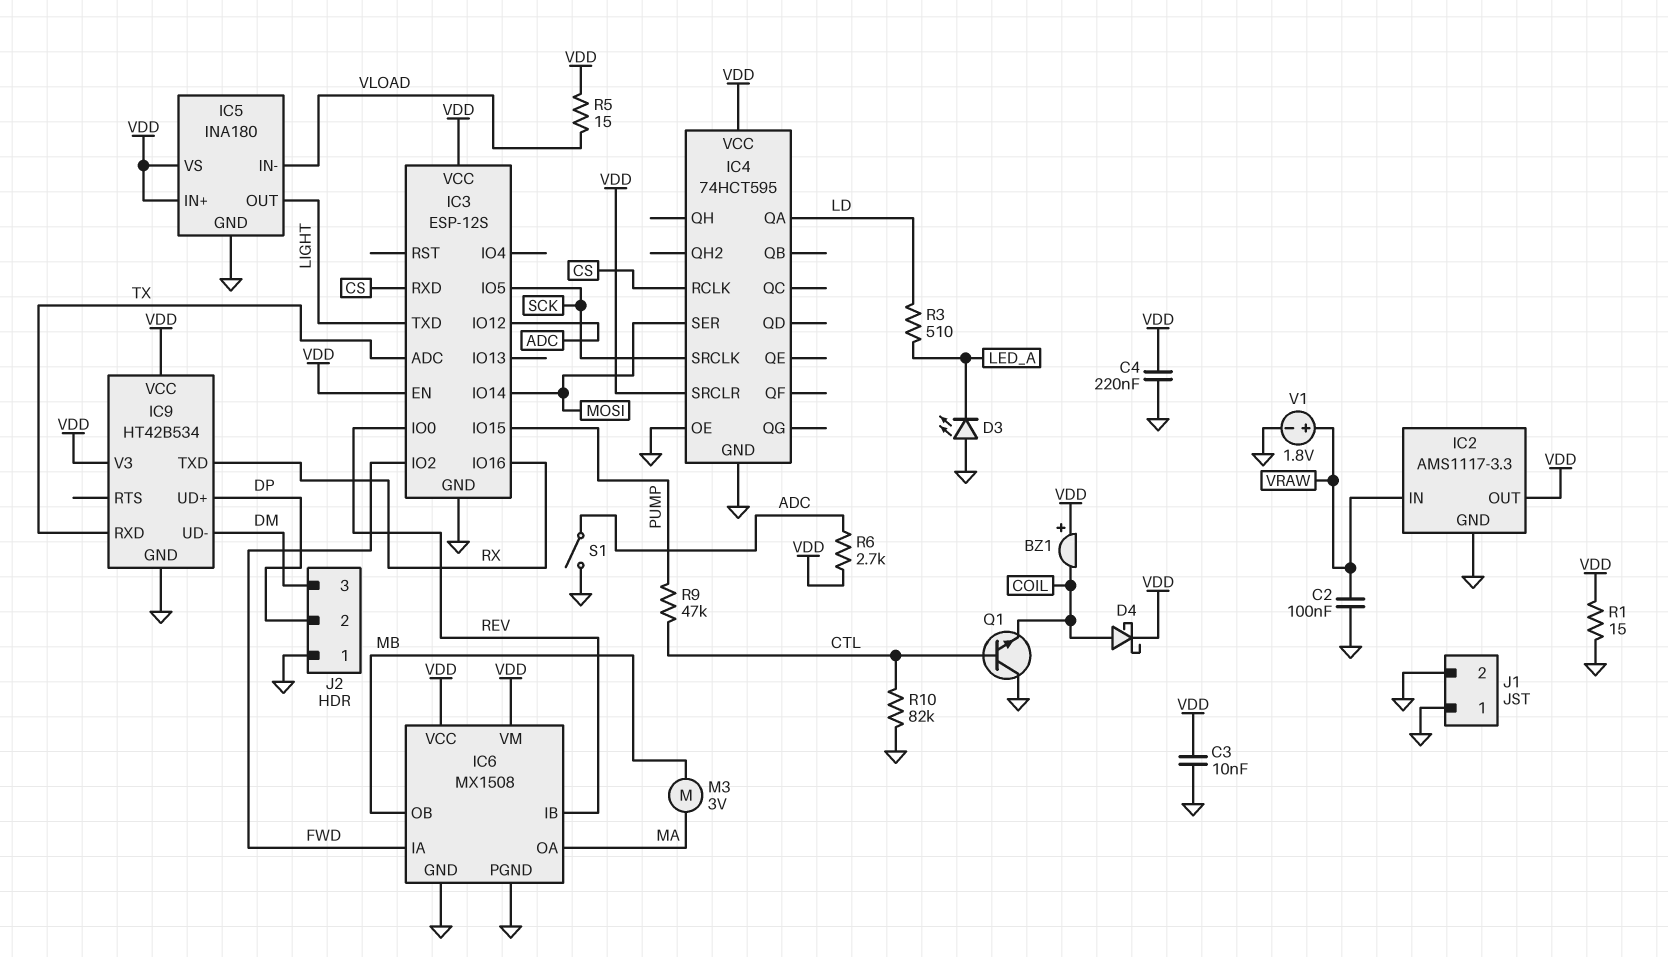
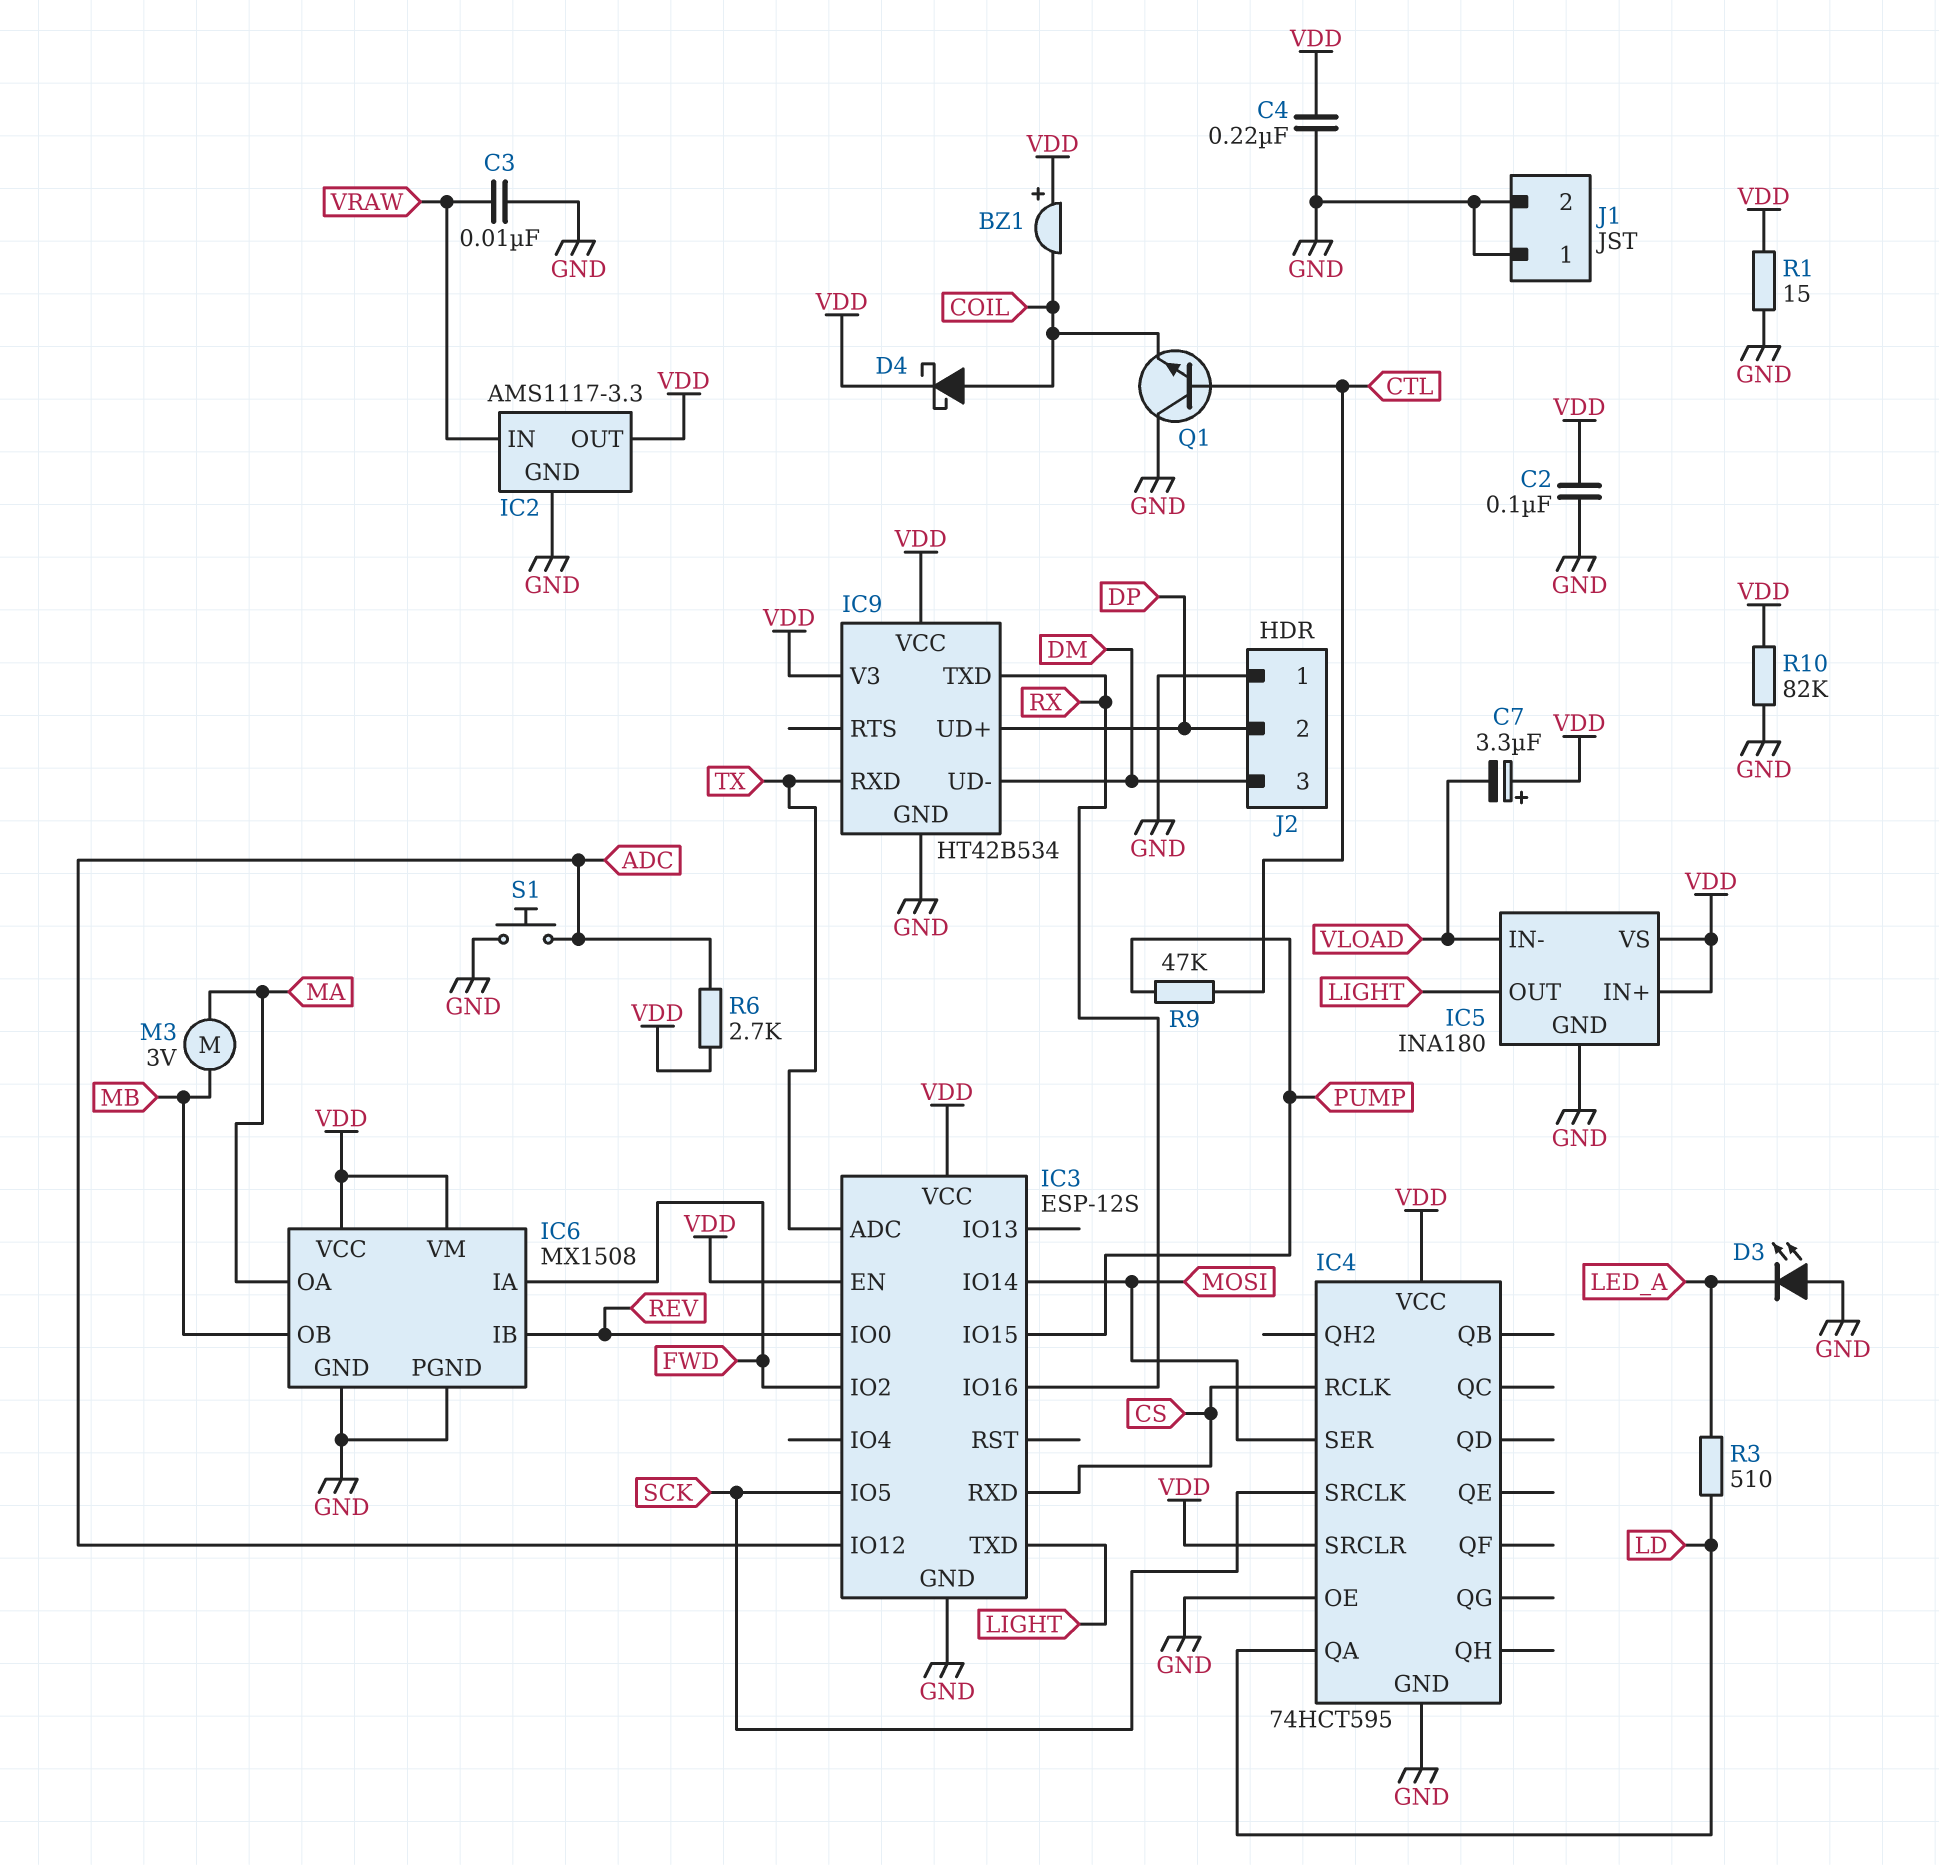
C2: 100nF (GND, VRAW) -> 100nF (GND, VDD)
C3: 10nF (GND, VDD) -> 10nF (GND, VRAW)
C7: none -> 3.3uF (plus VDD, minus VLOAD)
R5: 15 (VDD, VLOAD) -> none
R10: 82k (CTL, GND) -> 82k (GND, VDD)
S1: switch (ADC, GND) -> button (ADC, GND)
V1: 1.8V (plus VRAW, minus GND) -> none

